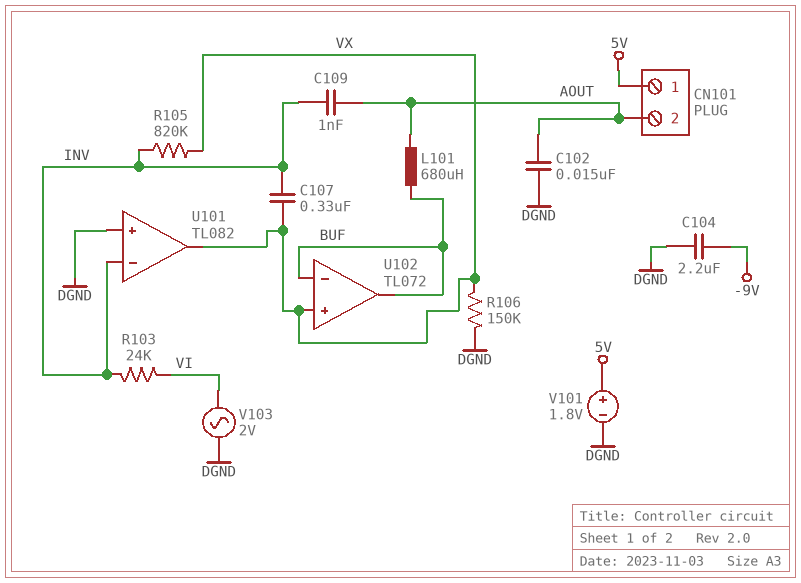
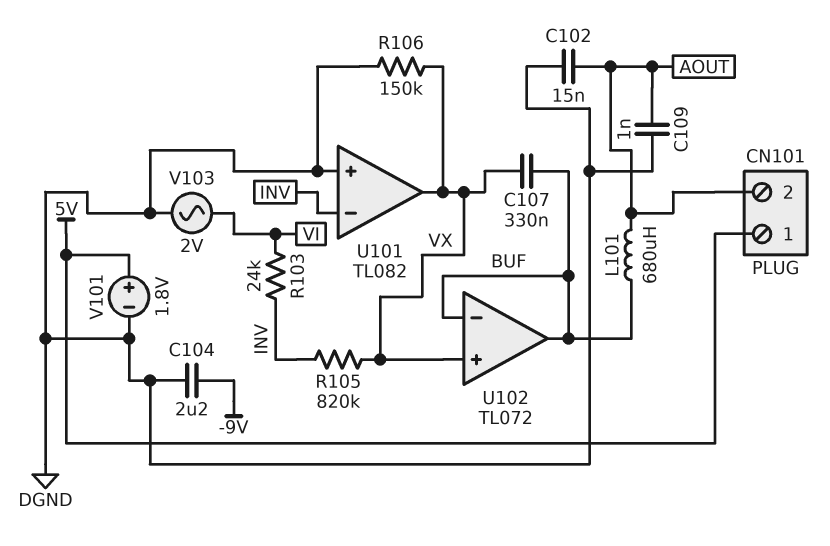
C107: 330nF (INV, VX) -> 330nF (BUF, VX)
C109: 1nF (AOUT, INV) -> 1nF (AOUT, DGND)

